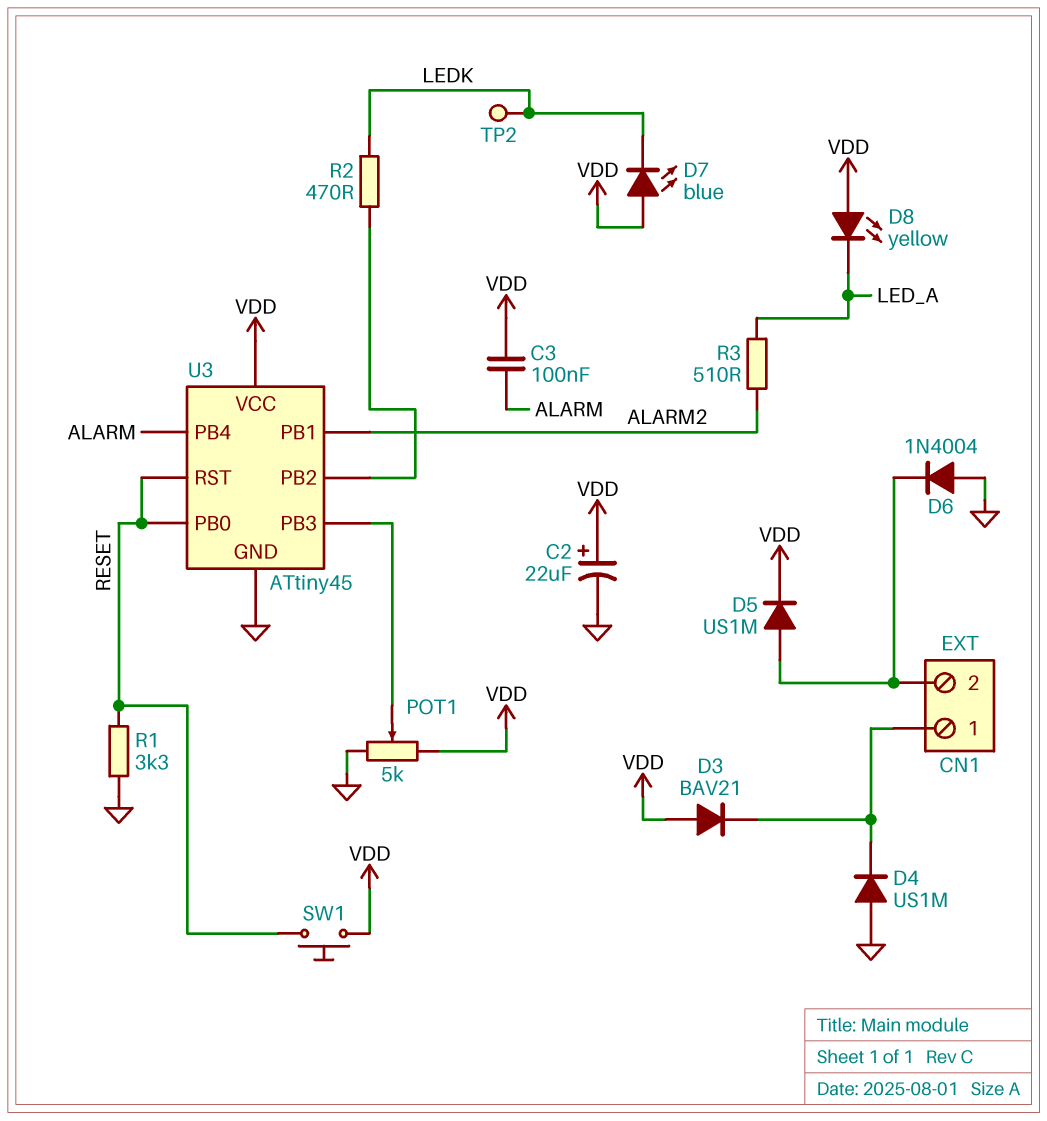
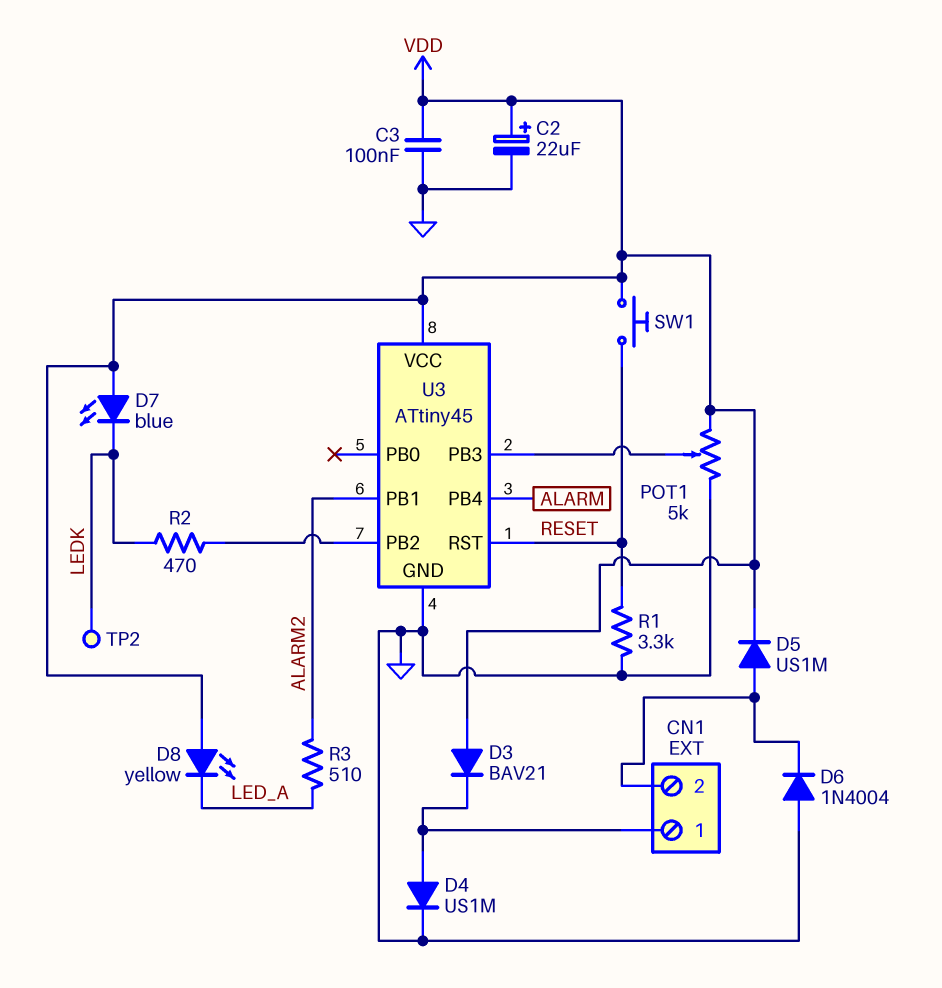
C3: 100nF (ALARM, VDD) -> 100nF (GND, VDD)
D4: diode US1M (A GND, K CN1/1) -> diode US1M (A CN1/1, K GND)
U3 pin PB0: RESET -> none

